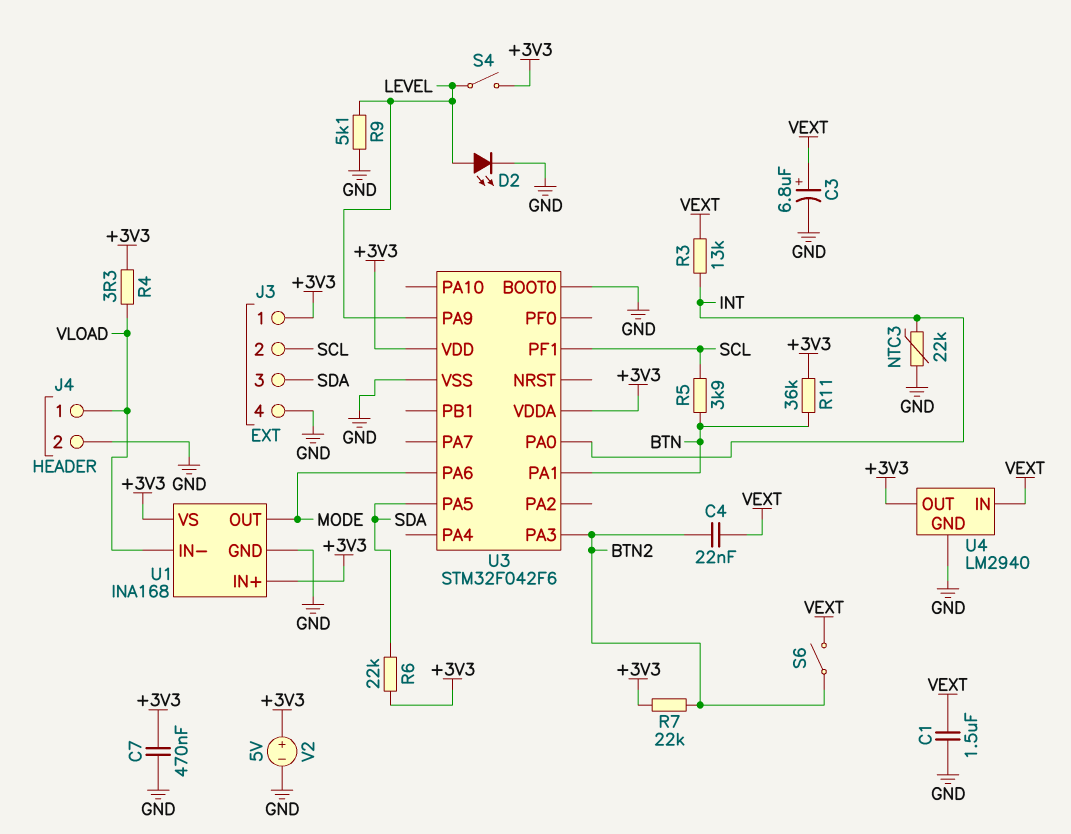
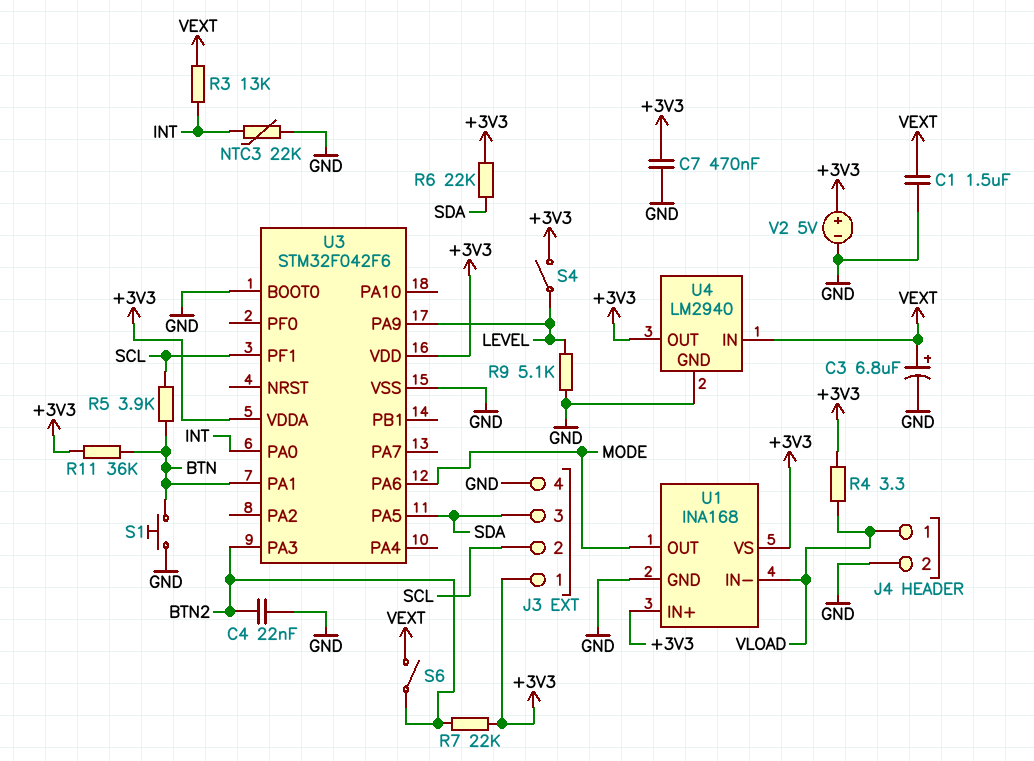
C4: 22nF (BTN2, VEXT) -> 22nF (BTN2, GND)
D2: LED (A LEVEL, K GND) -> none
S1: none -> button (BTN, GND)

